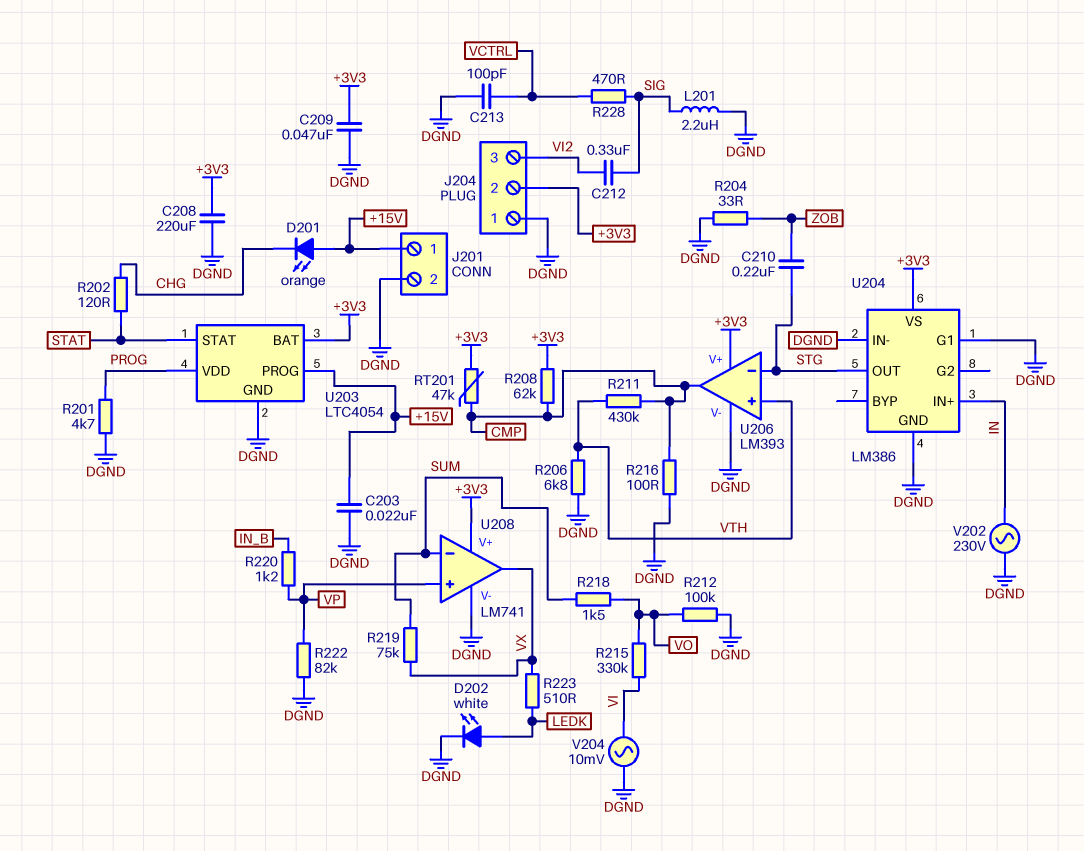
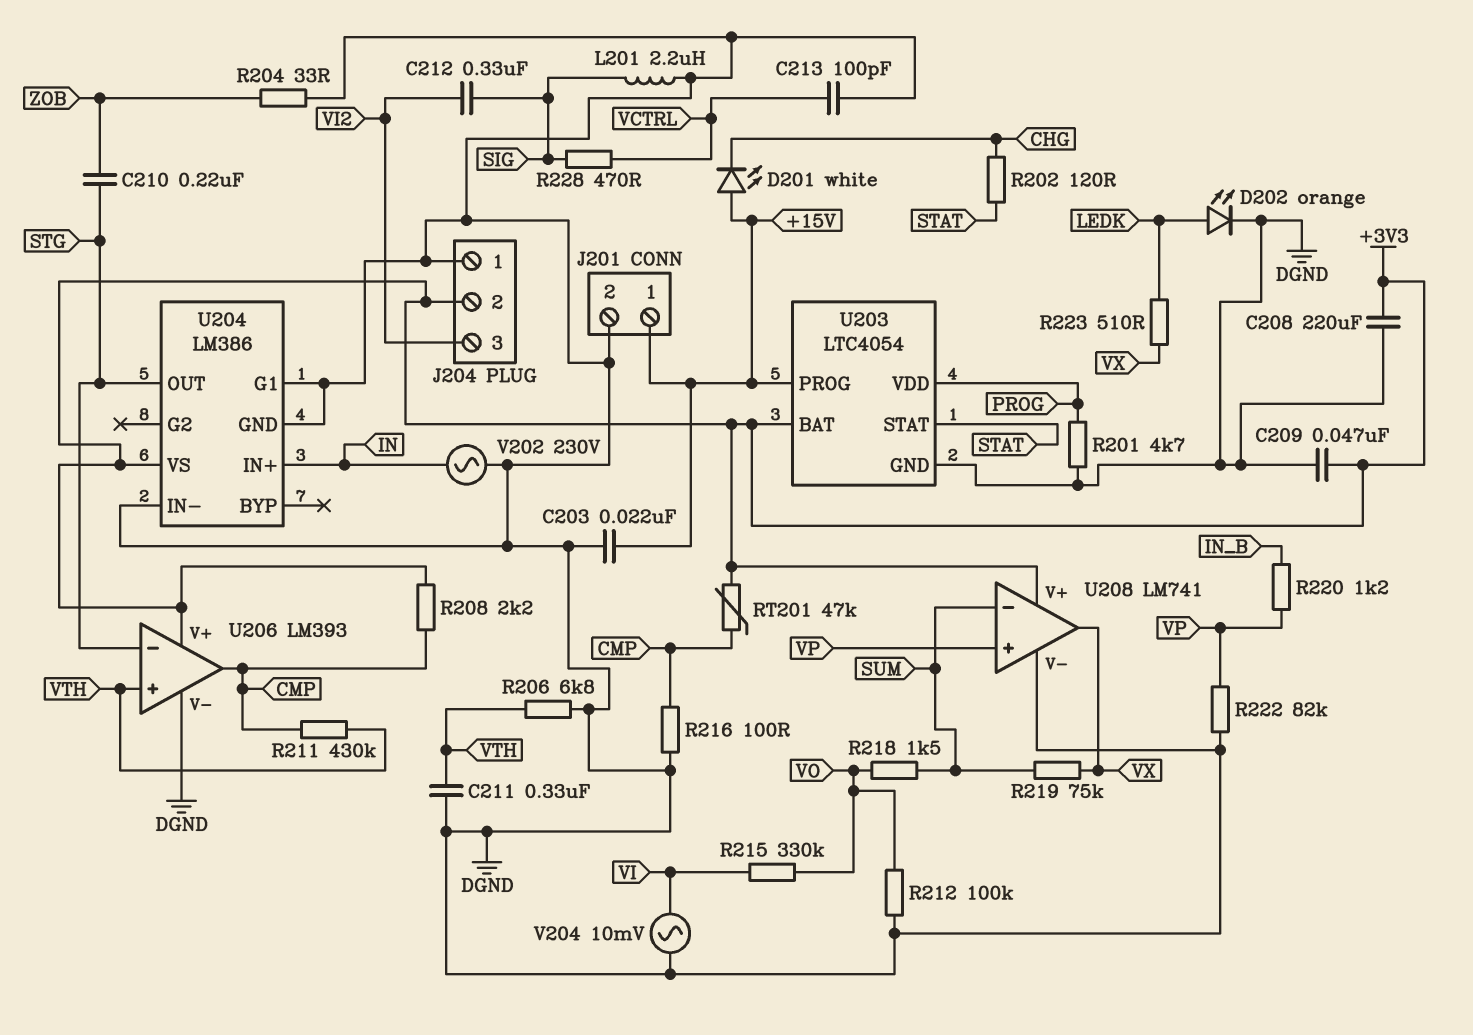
C211: none -> 330nF (DGND, VTH)
D201: LED orange (A +15V, K CHG) -> LED white (A +15V, K CHG)
D202: LED white (A LEDK, K DGND) -> LED orange (A LEDK, K DGND)
R208: 62k (+3V3, CMP) -> 2.2k (+3V3, CMP)

